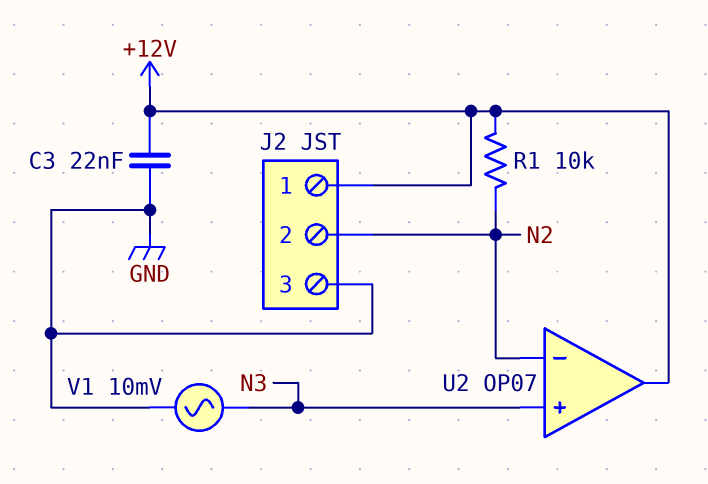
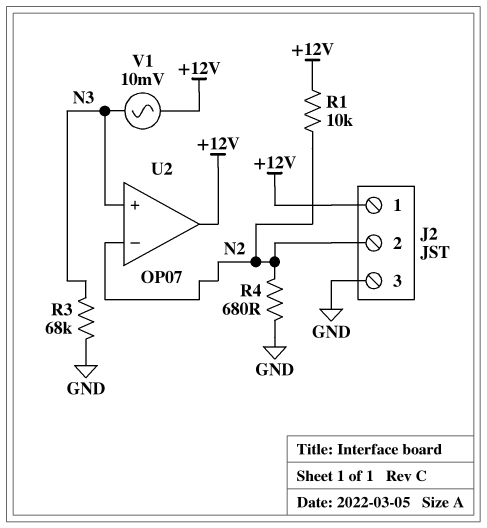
C3: 22nF (+12V, GND) -> none
R3: none -> 68k (GND, N3)
R4: none -> 680 (GND, N2)
V1: AC 10mV (GND, N3) -> AC 10mV (+12V, N3)

